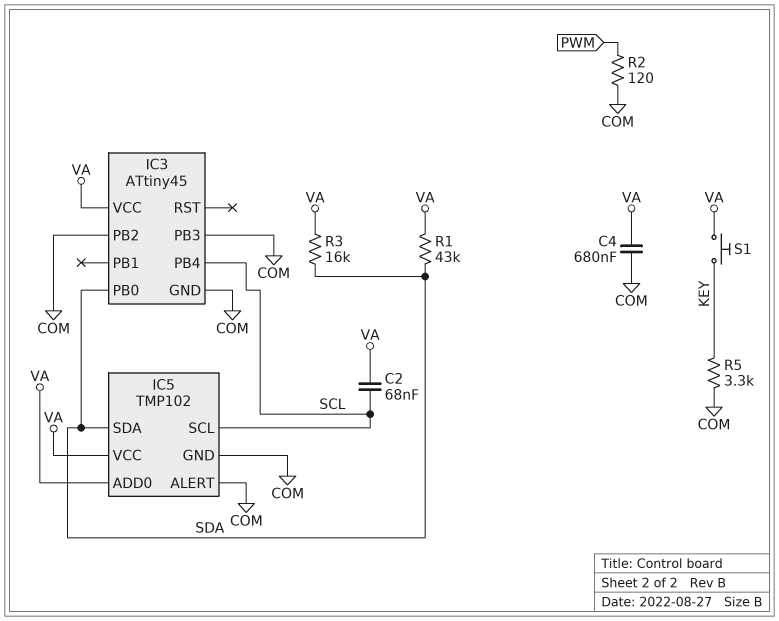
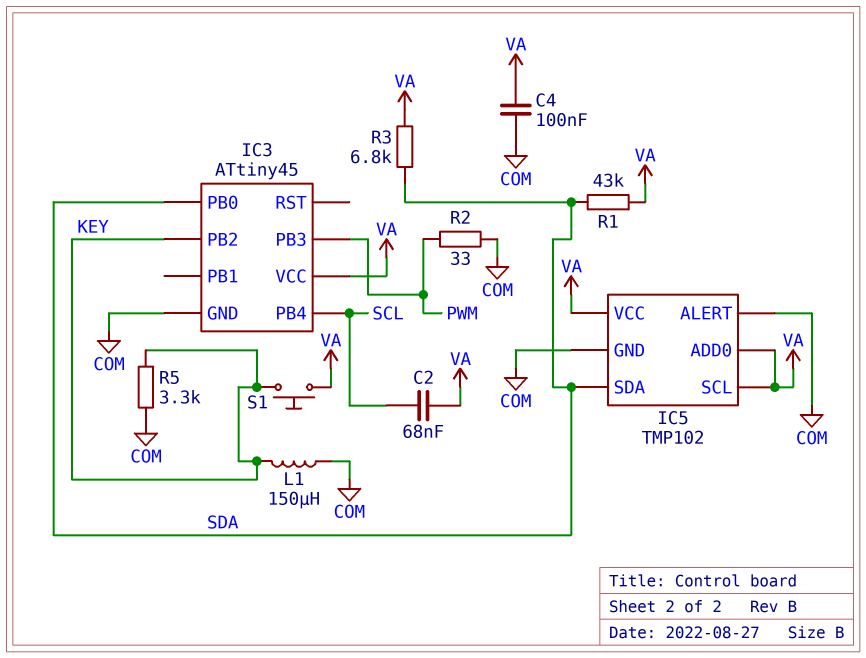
C4: 680nF (COM, VA) -> 100nF (COM, VA)
IC3 pin PB2: COM -> KEY
IC3 pin PB3: COM -> PWM
IC5 pin SCL: SCL -> VA
L1: none -> 150uH (COM, KEY)
R2: 120 (COM, PWM) -> 33 (COM, PWM)
R3: 16k (SDA, VA) -> 6.8k (SDA, VA)

